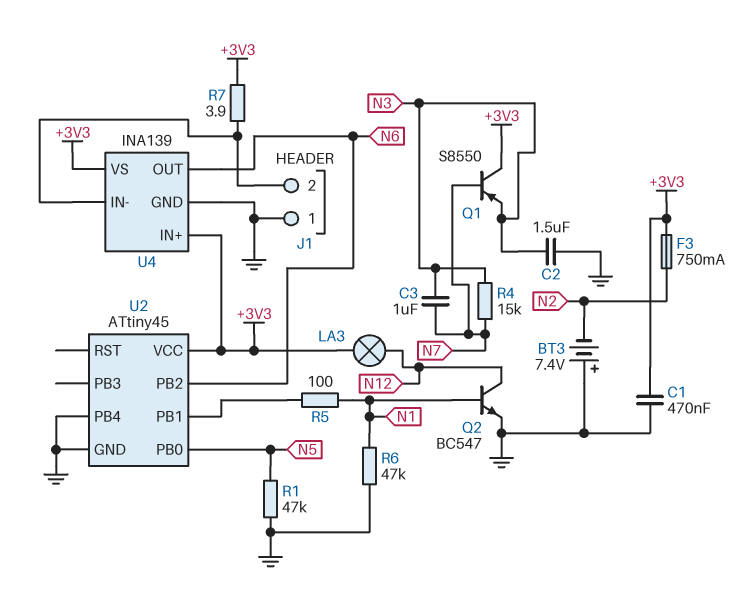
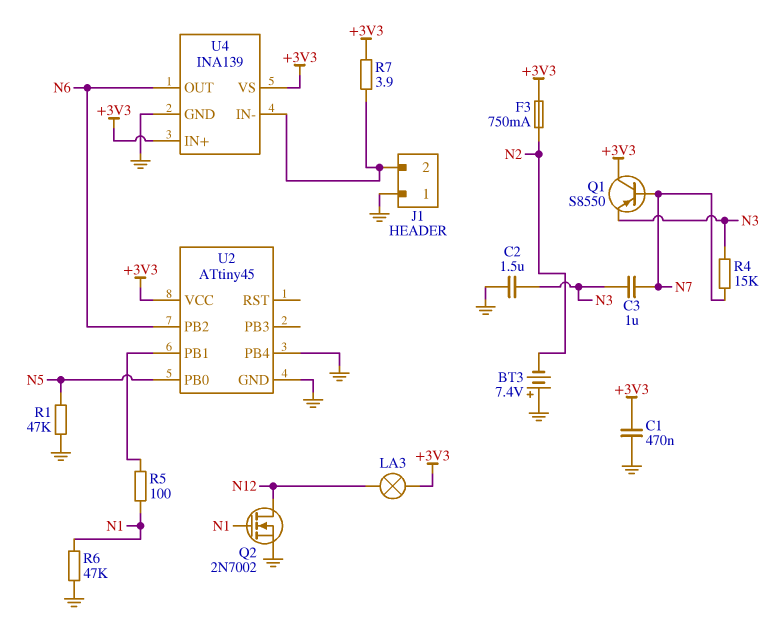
Q2: NPN BC547 (B N1, C N12, E GND) -> NMOS 2N7002 (G N1, D N12, S GND)

